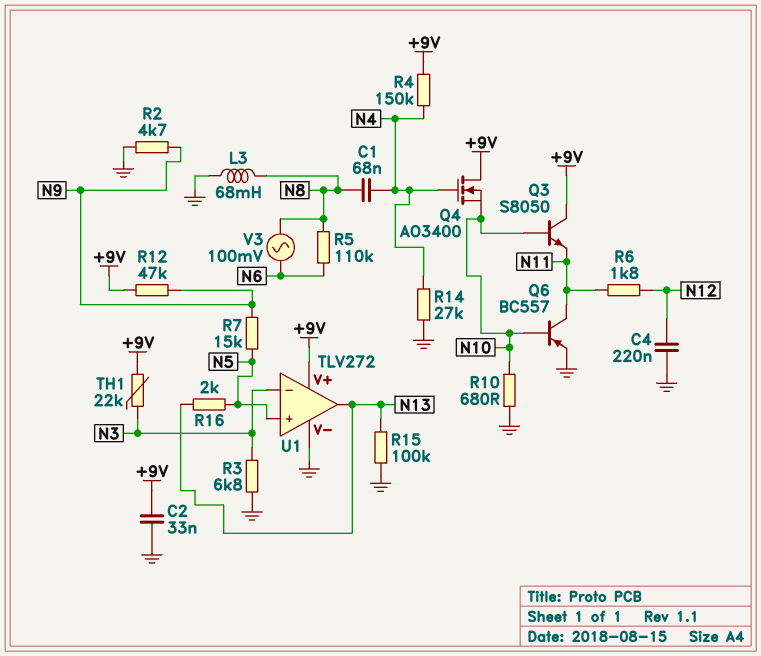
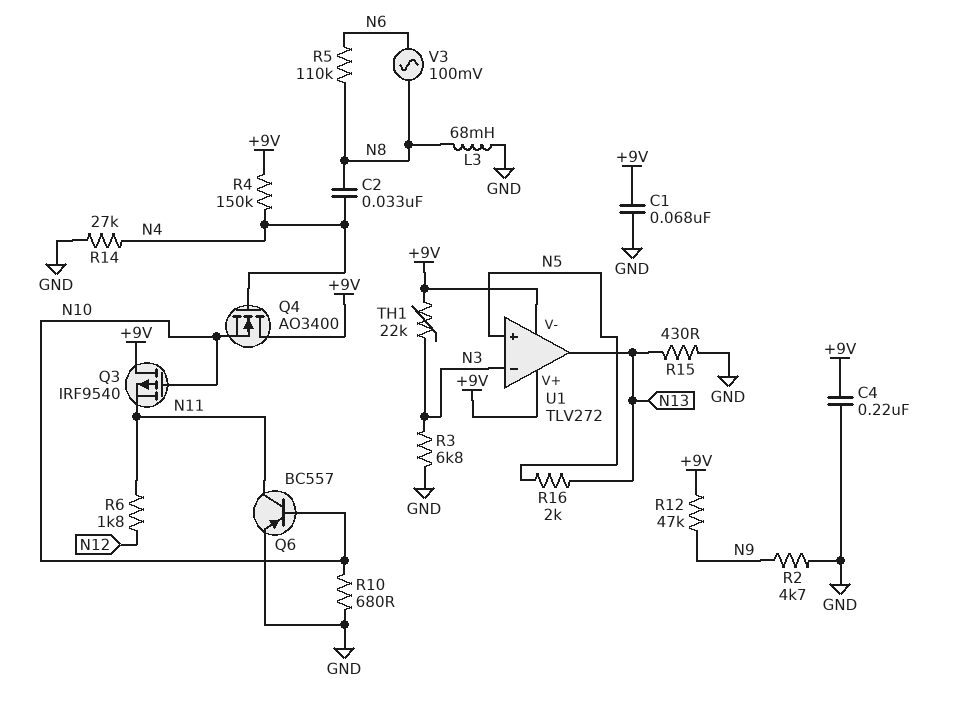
C1: 68nF (N4, N8) -> 68nF (+9V, GND)
C2: 33nF (+9V, GND) -> 33nF (N4, N8)
C4: 220nF (GND, N12) -> 220nF (+9V, GND)
Q3: NPN S8050 (B N10, C +9V, E N11) -> PMOS IRF9540 (G N10, D +9V, S N11)
R7: 15k (N5, N9) -> none
R15: 100k (GND, N13) -> 430 (GND, N13)
U1 pin V-: GND -> +9V

